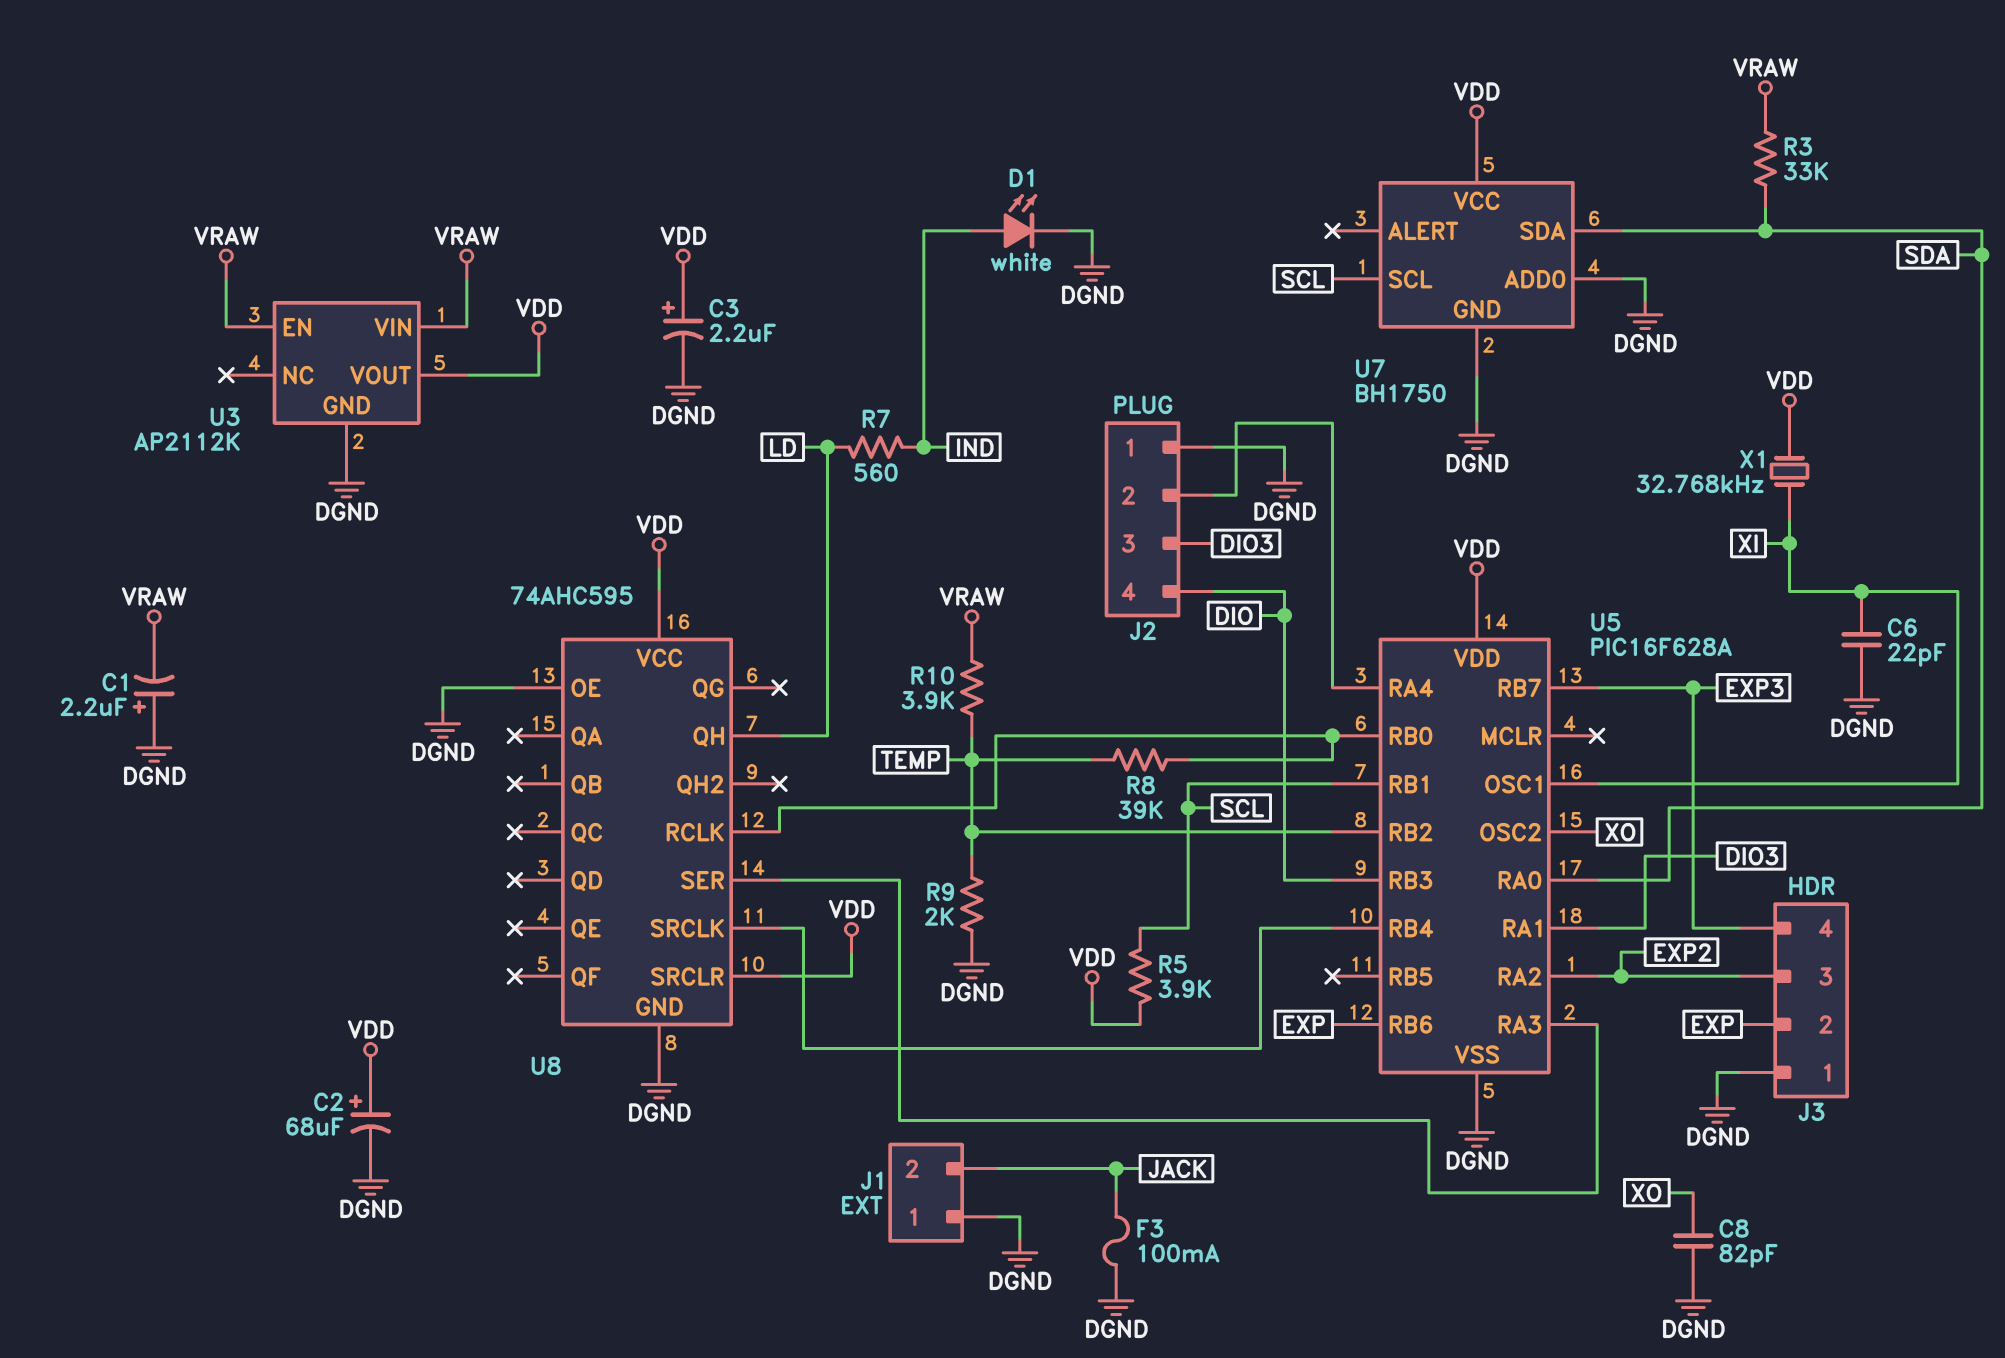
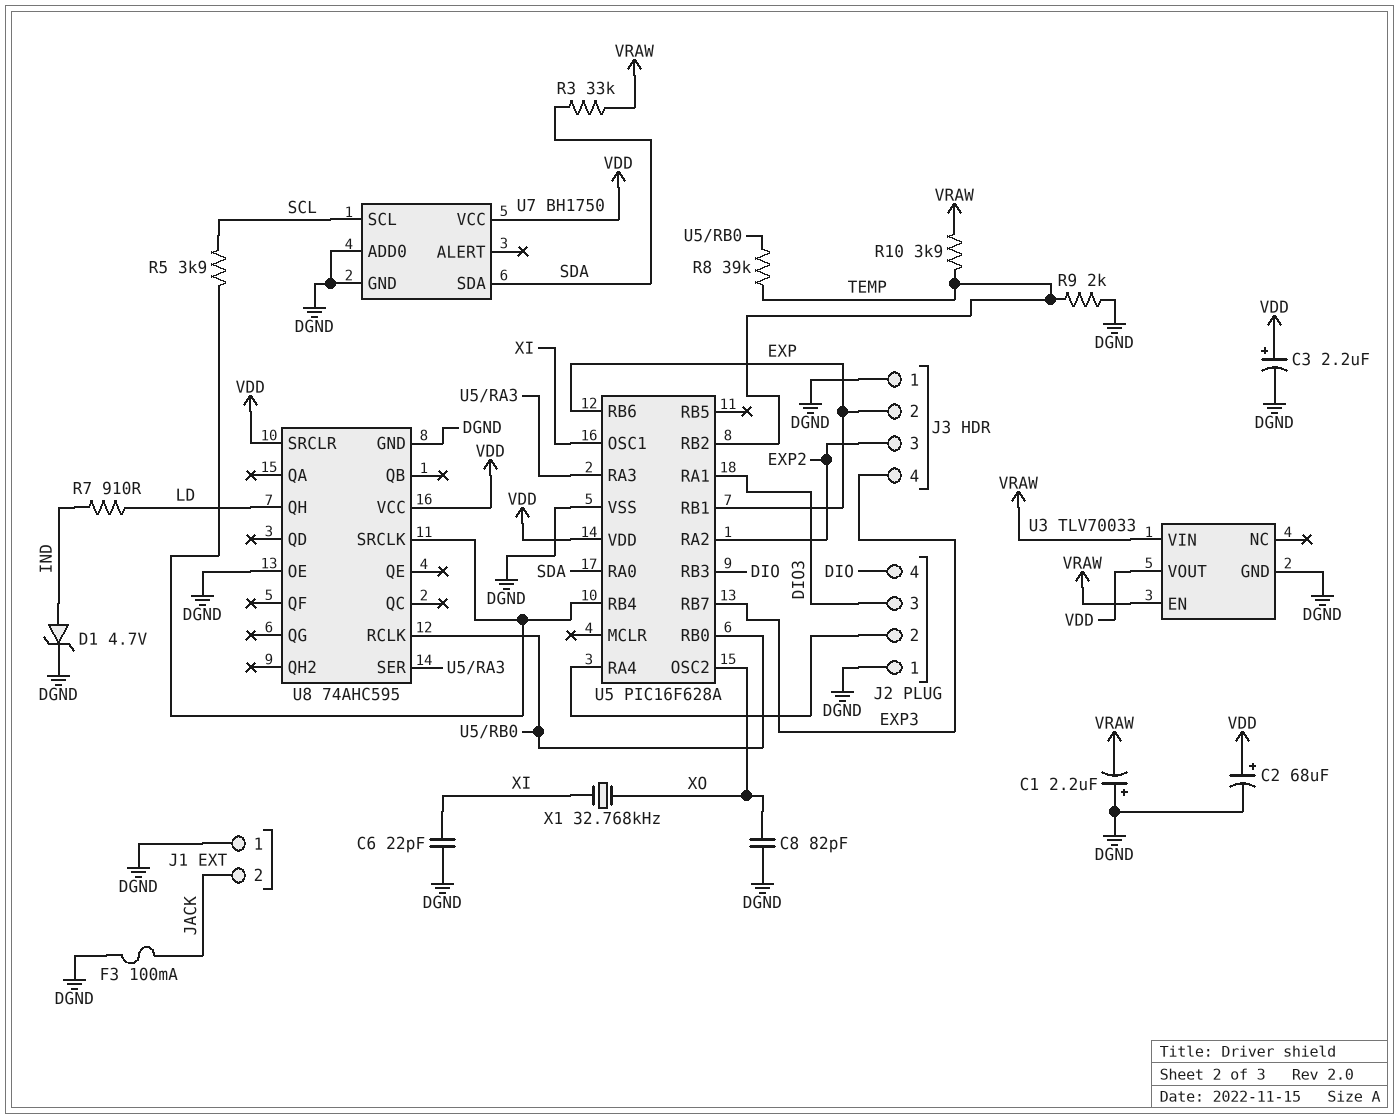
D1: LED white (A IND, K DGND) -> zener 4.7V (A IND, K DGND)
R5: 3.9k (SCL, VDD) -> 3.9k (SCL, U5/RB4)
R7: 560 (IND, LD) -> 910 (IND, LD)
U3: AP2112K -> TLV70033
U5 pin RB1: SCL -> EXP
X1: 32.768kHz (VDD, XI) -> 32.768kHz (XI, XO)

